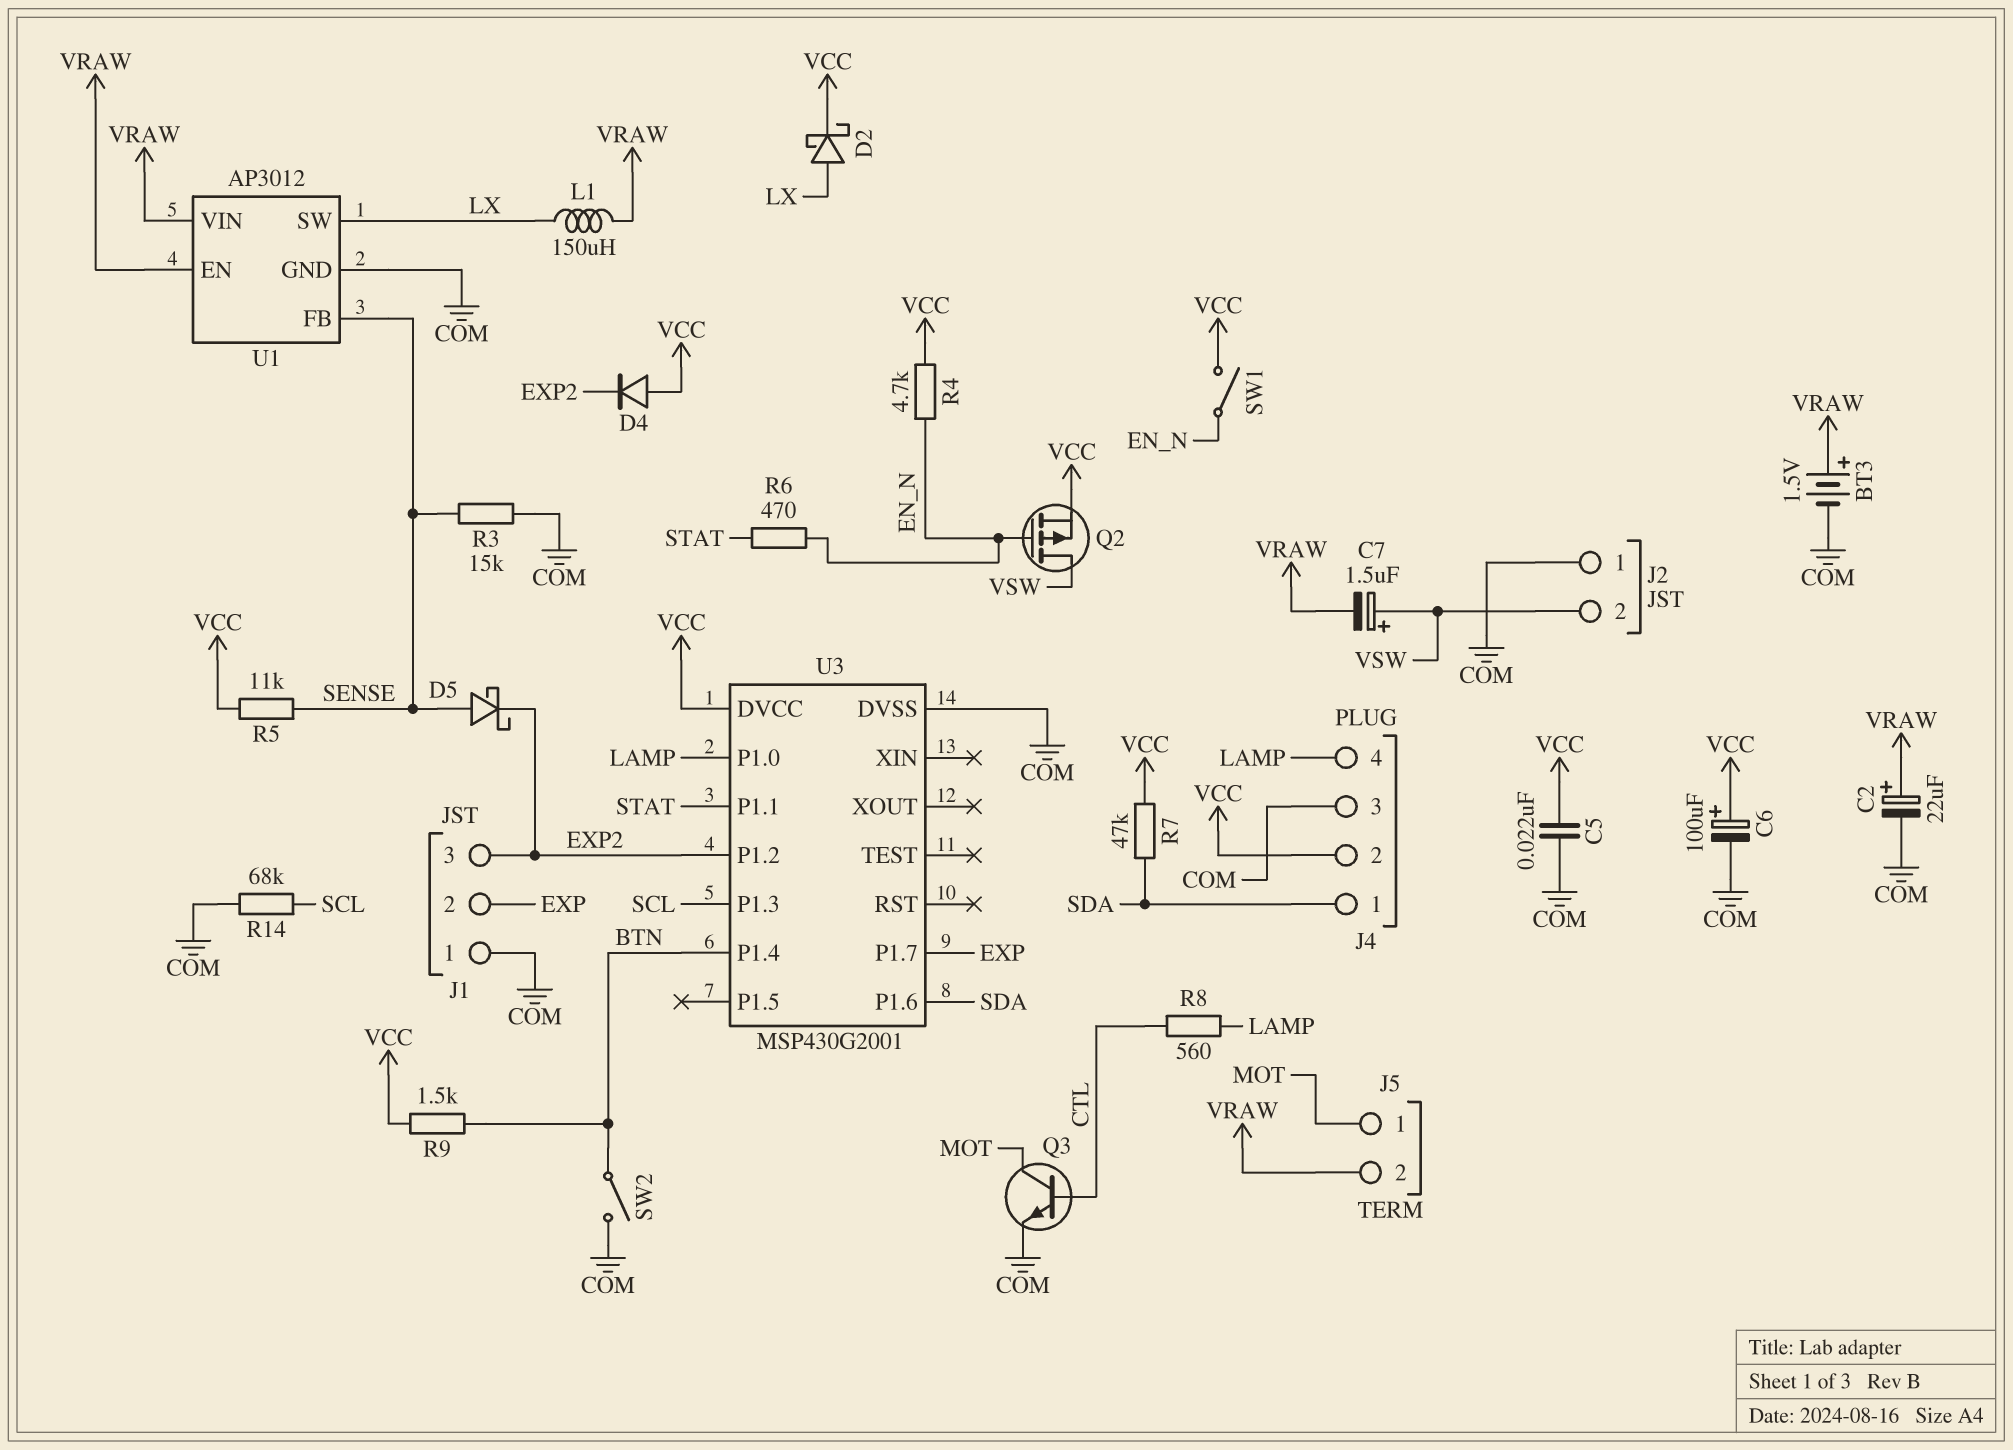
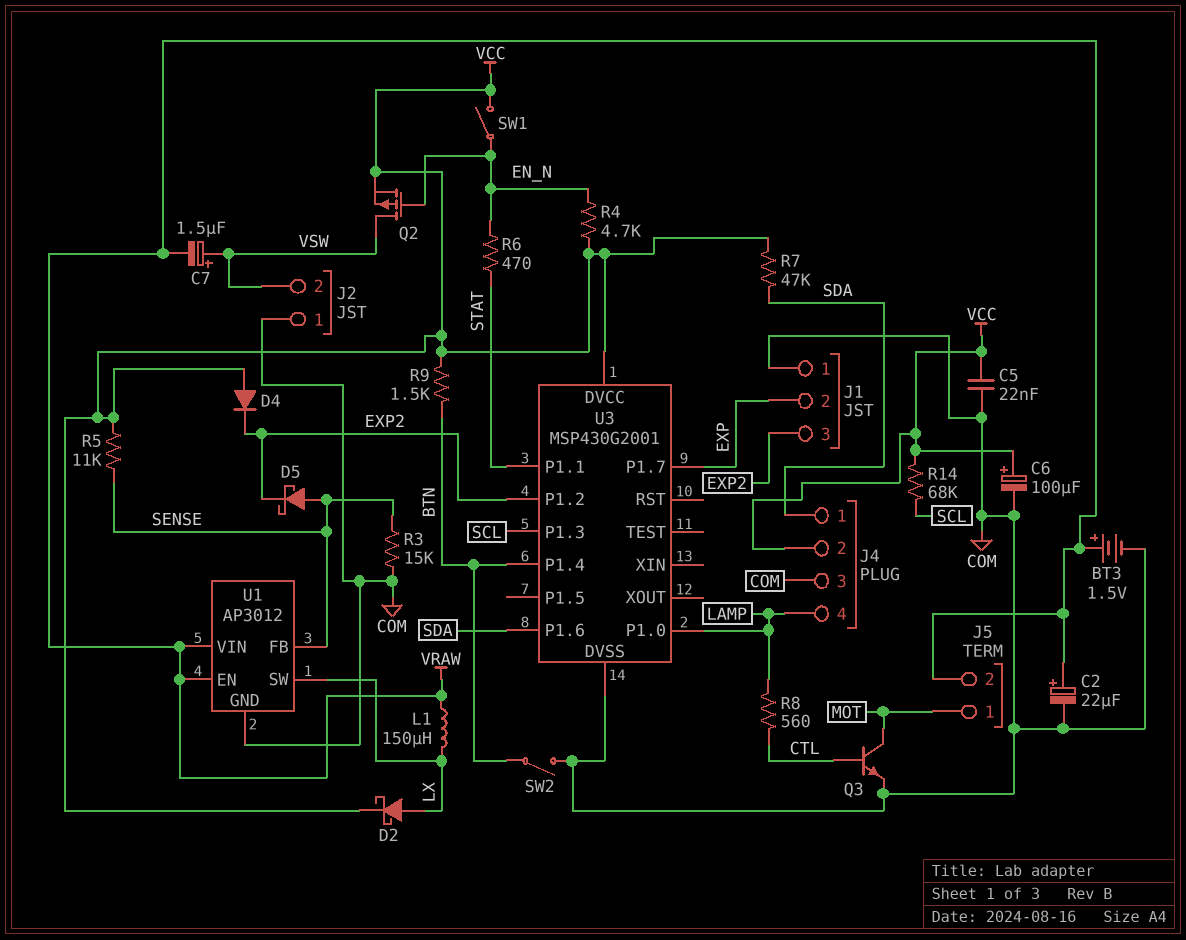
R14: 68k (COM, SCL) -> 68k (SCL, VCC)

